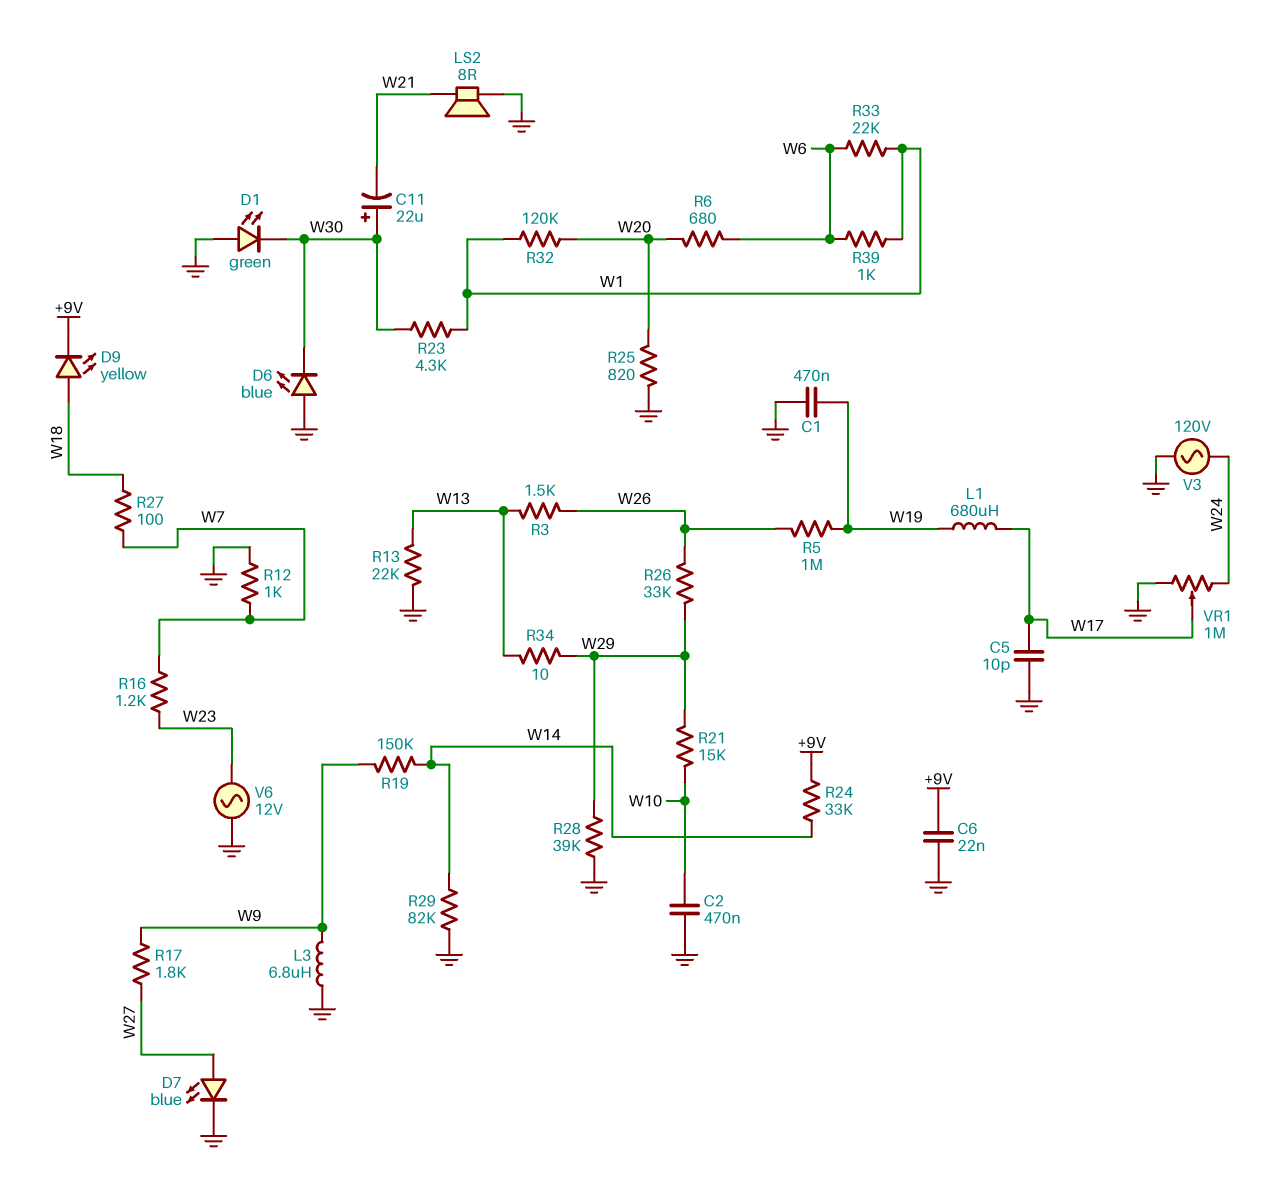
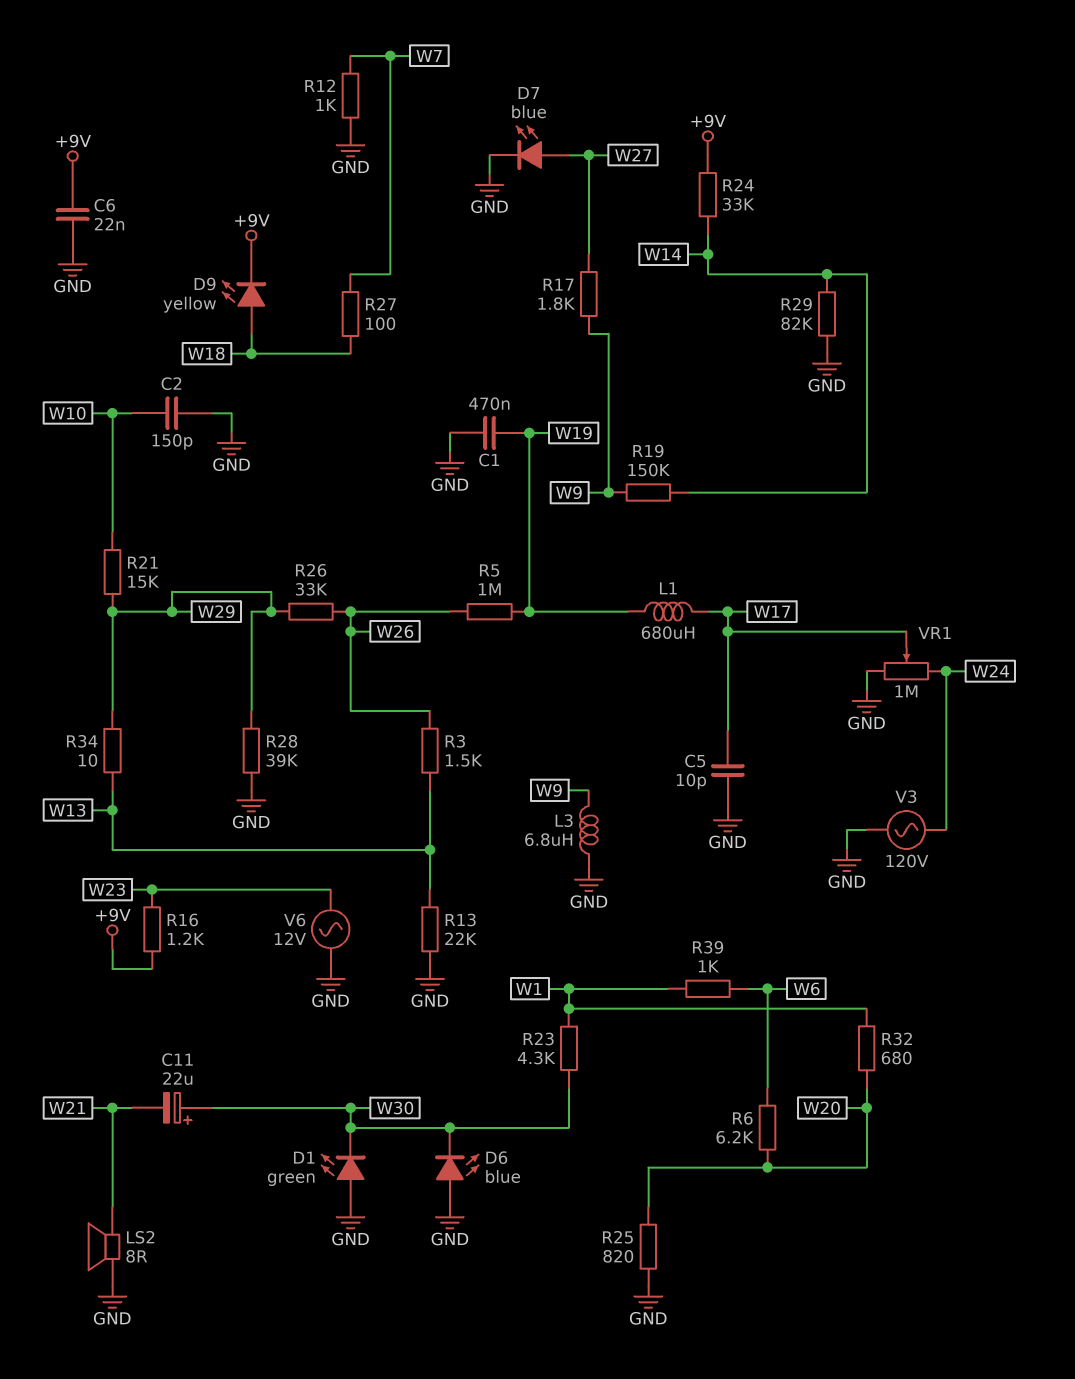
C2: 470nF (GND, W10) -> 150pF (GND, W10)
R6: 680 (W6, W20) -> 6.2k (W6, W20)
R16: 1.2k (W7, W23) -> 1.2k (+9V, W23)
R32: 120k (W1, W20) -> 680 (W1, W20)
R33: 22k (W1, W6) -> none

